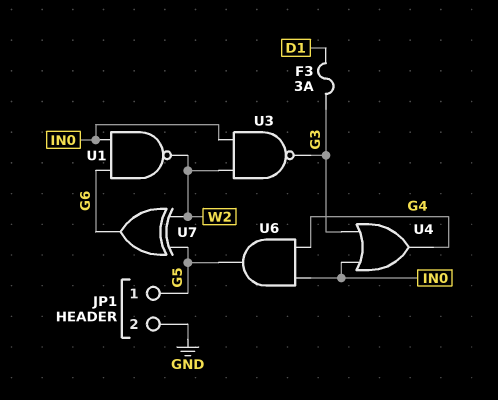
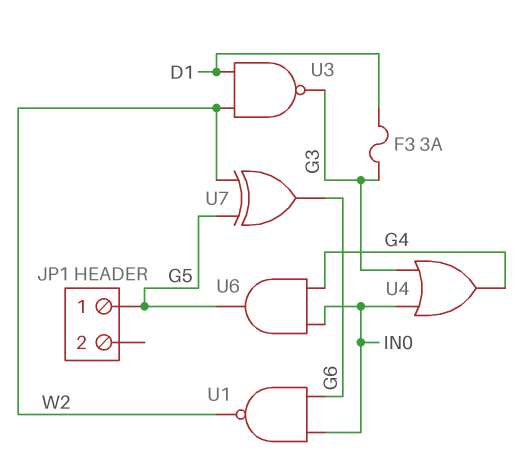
JP1 pin 2: GND -> none
U3: NAND (in IN0, in W2, out G3) -> NAND (in D1, in W2, out G3)

